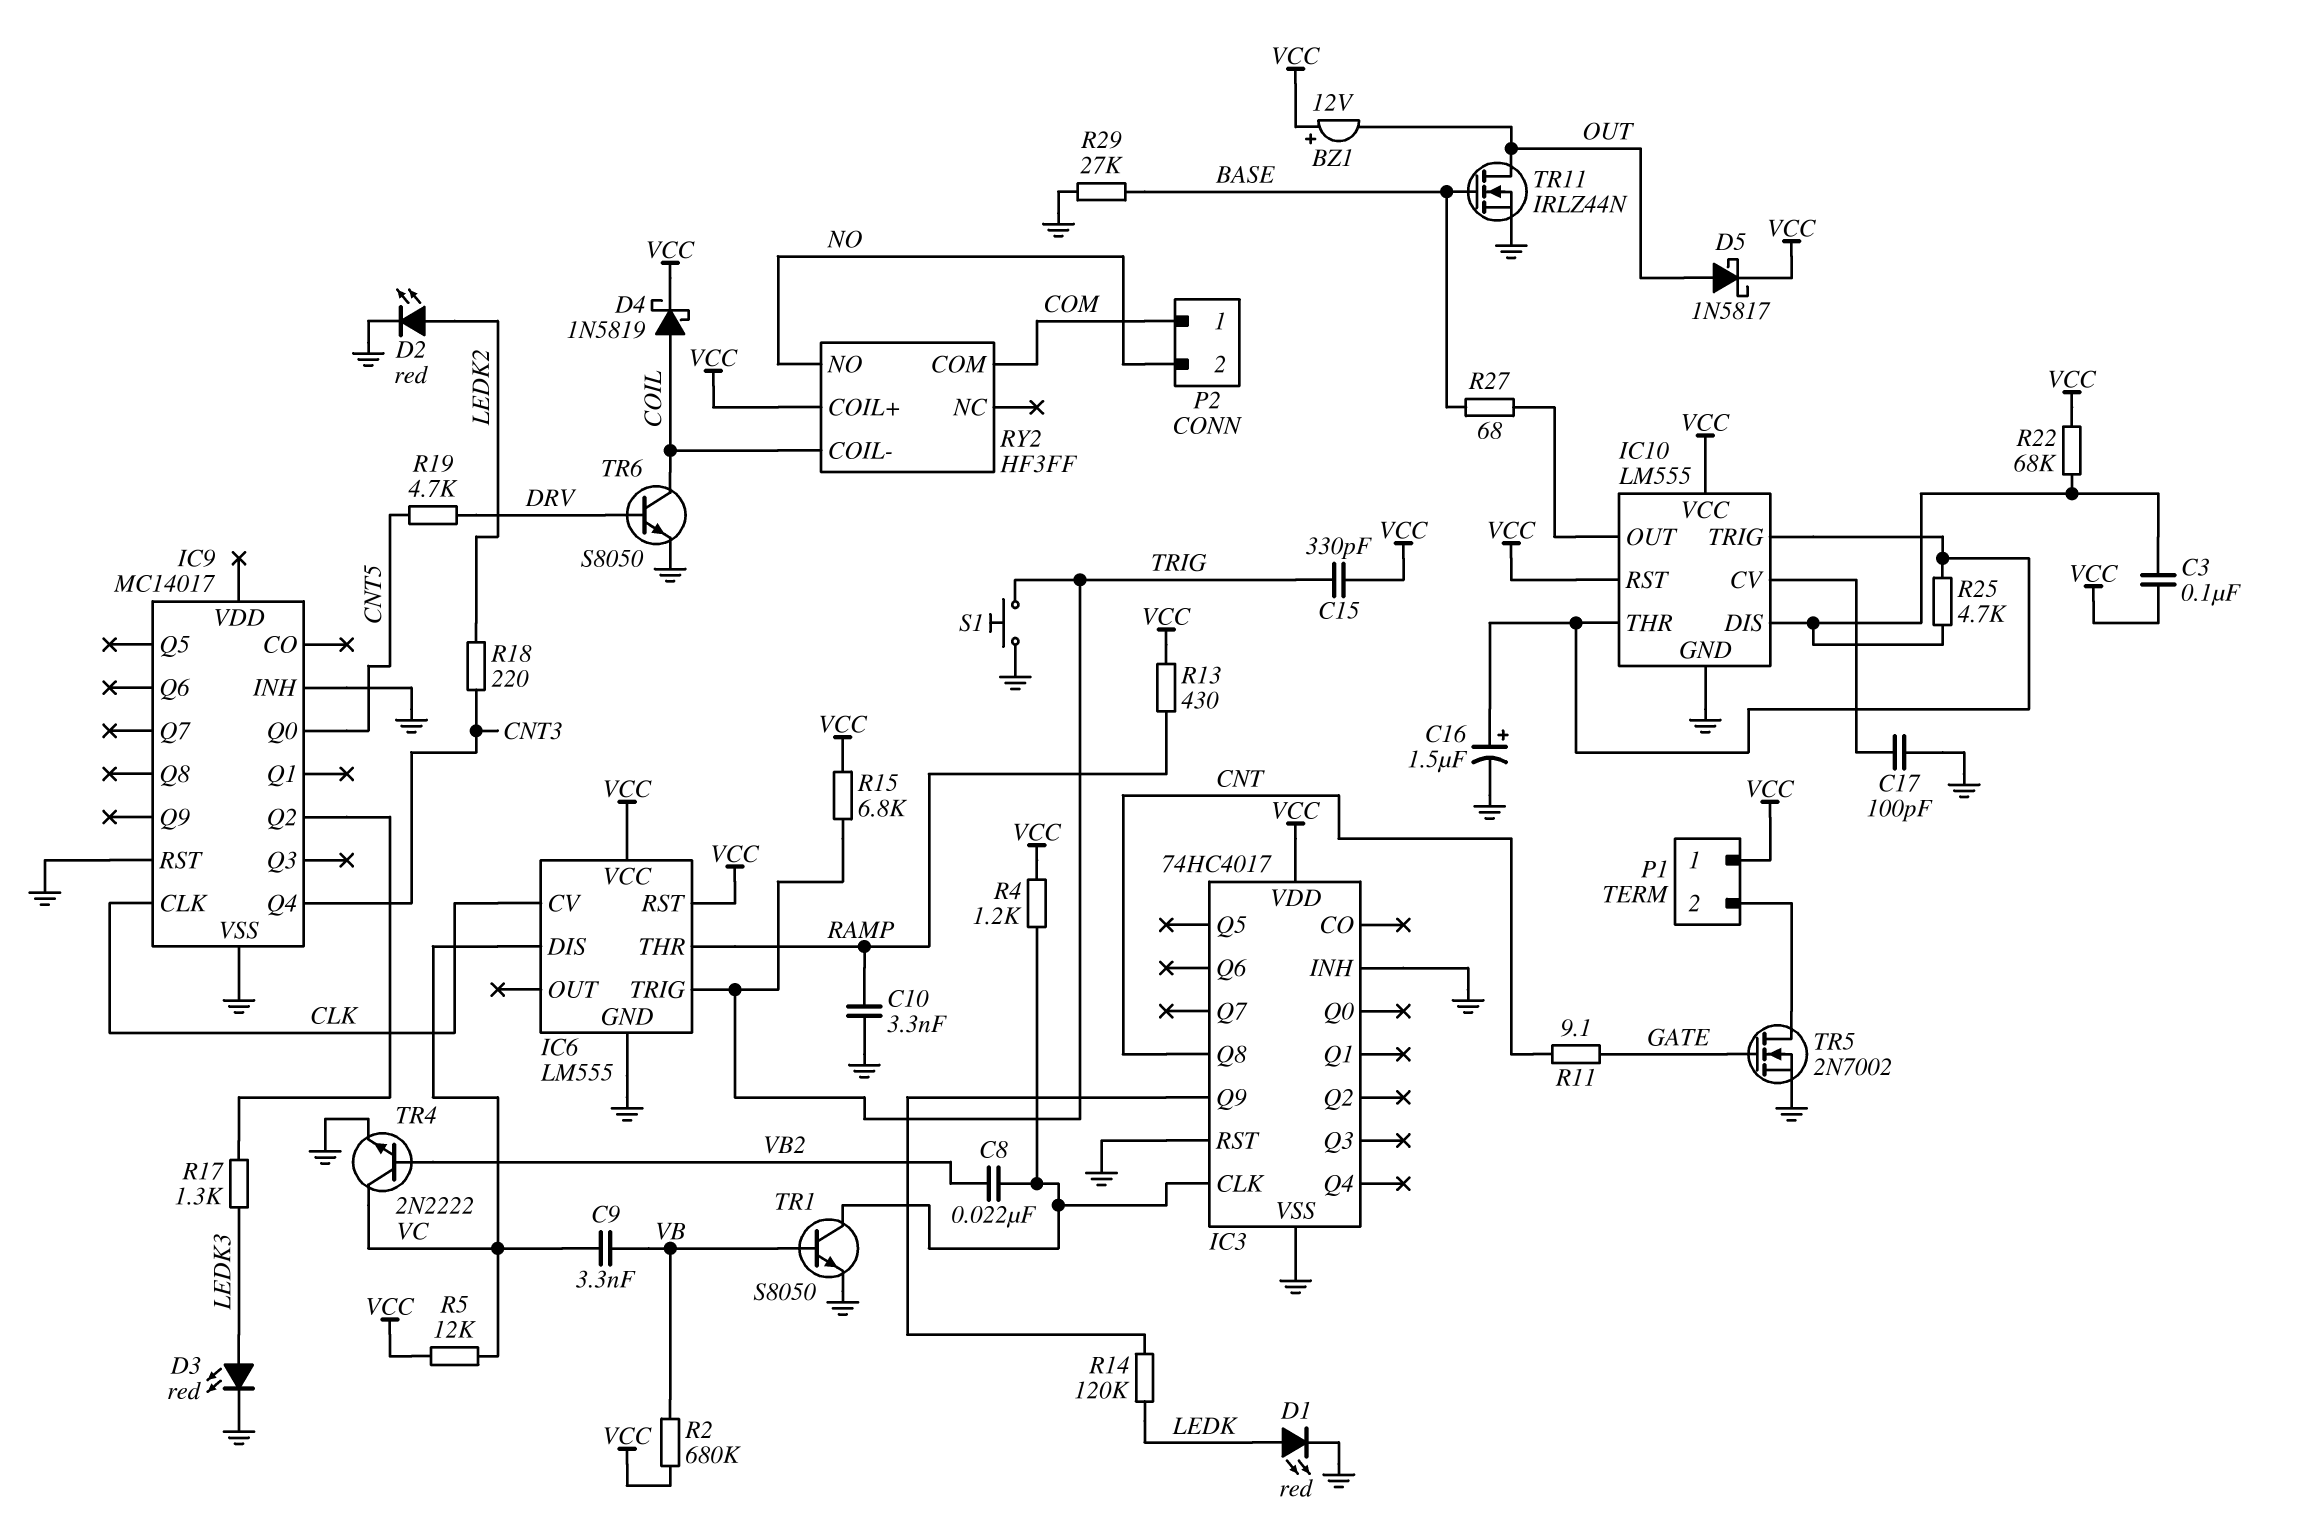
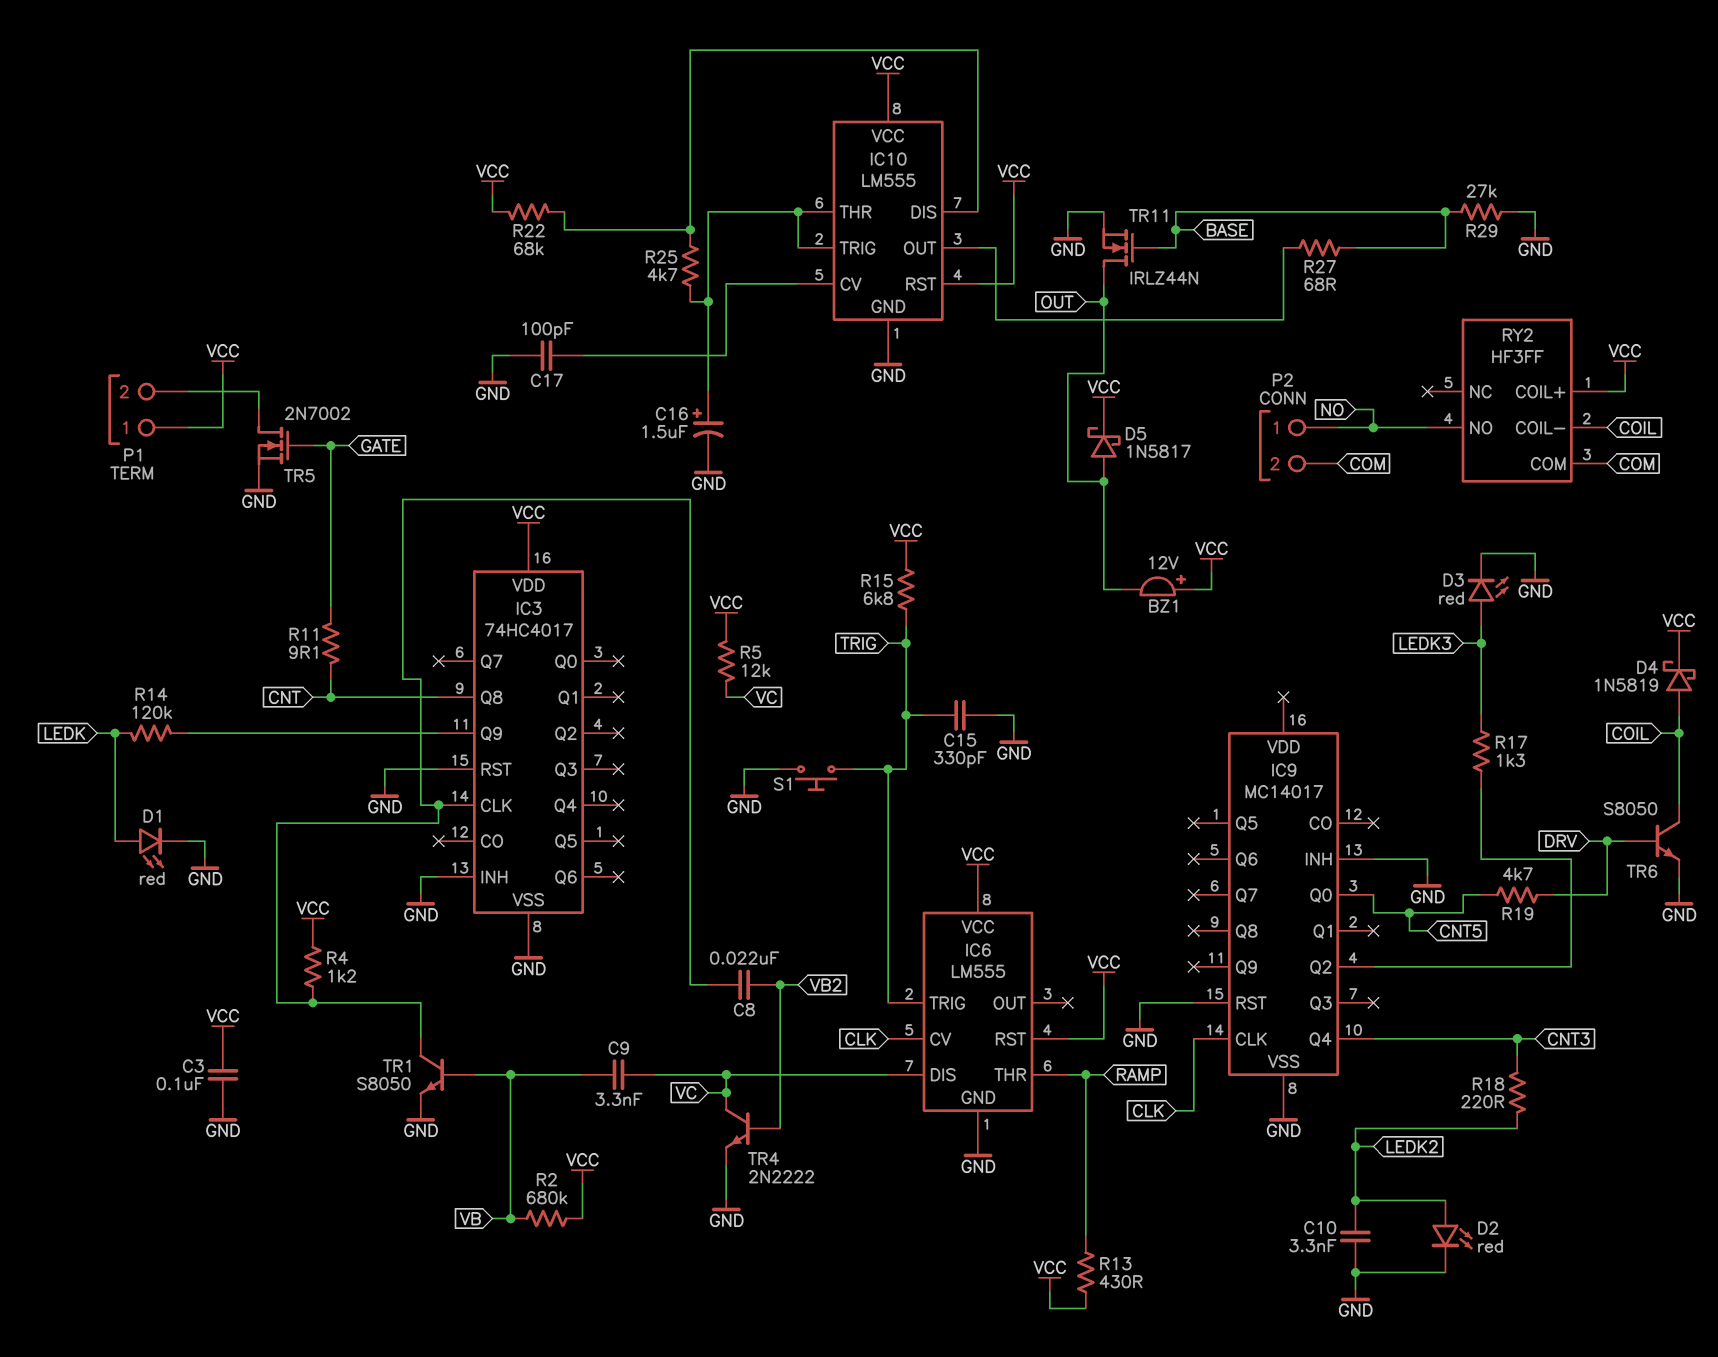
C3: 100nF (IC10/DIS, VCC) -> 100nF (GND, VCC)
C10: 3.3nF (GND, RAMP) -> 3.3nF (GND, LEDK2)
C15: 330pF (TRIG, VCC) -> 330pF (GND, TRIG)
P2 pin 1: COM -> NO
P2 pin 2: NO -> COM

